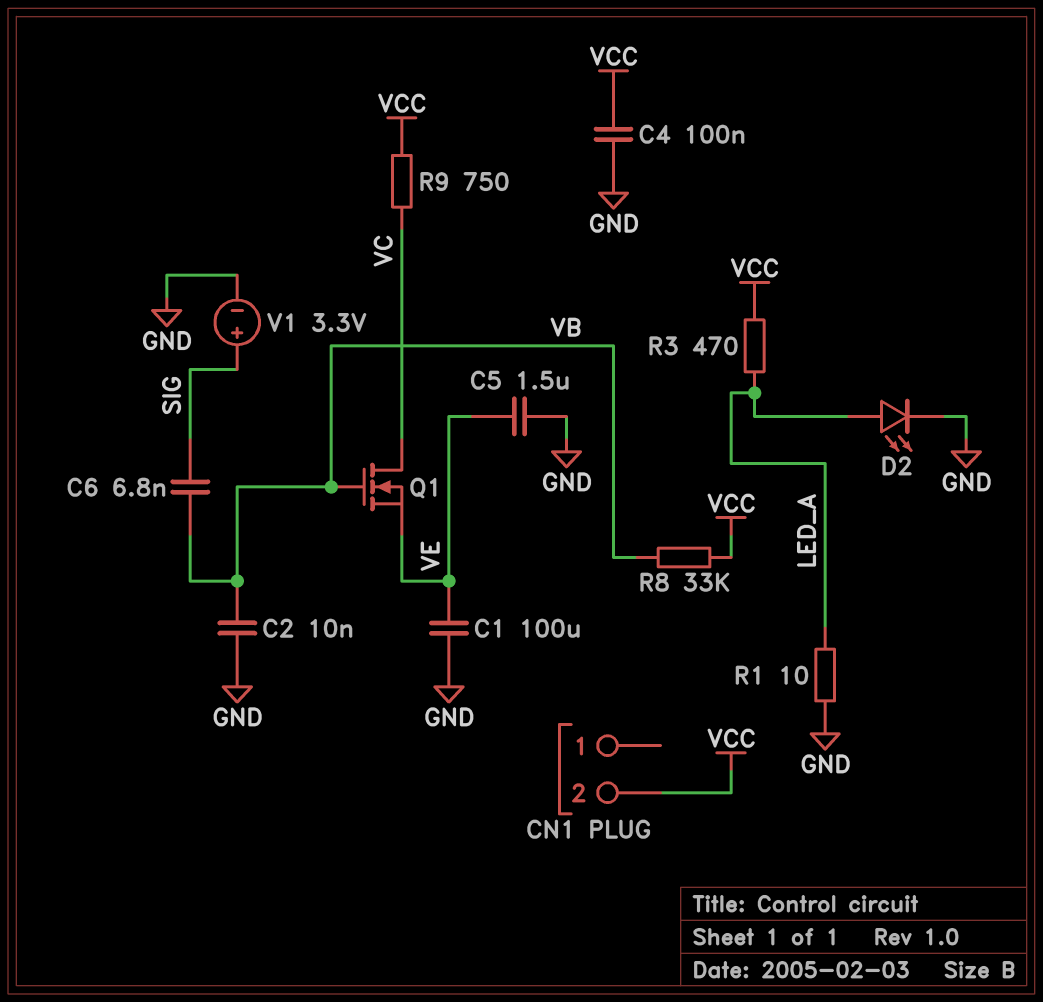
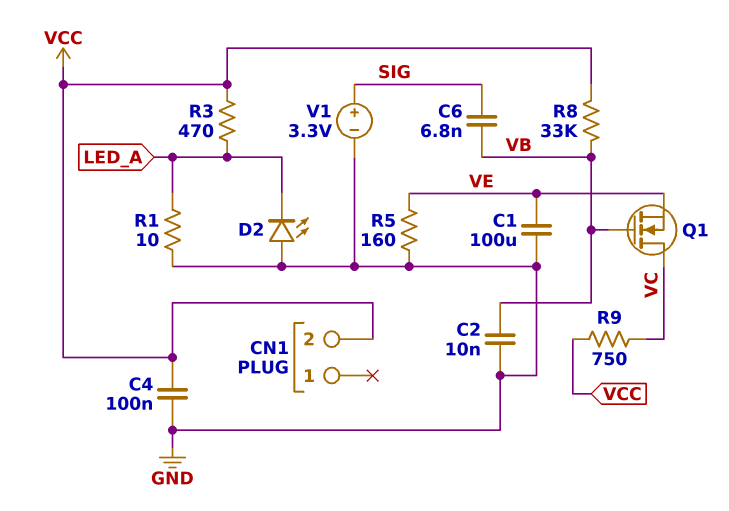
C5: 1.5uF (GND, VE) -> none
D2: LED (A LED_A, K GND) -> LED (A GND, K LED_A)
R5: none -> 160 (GND, VE)

